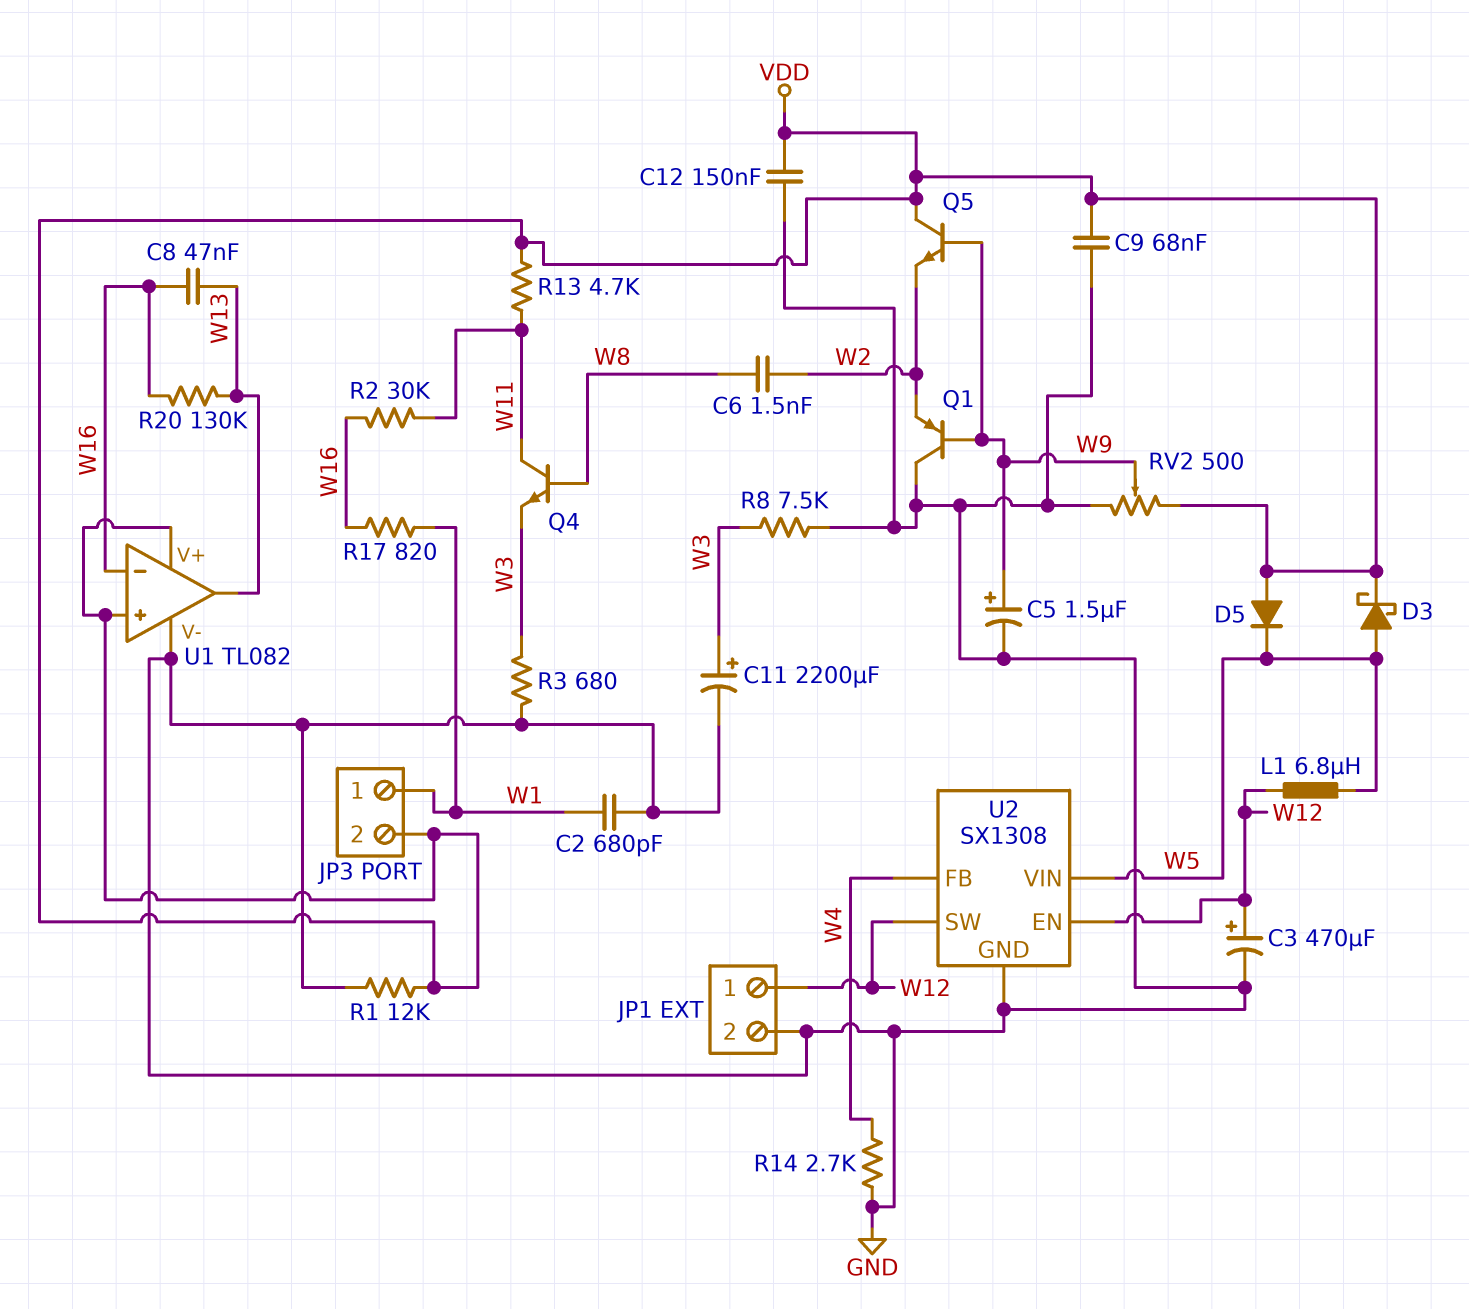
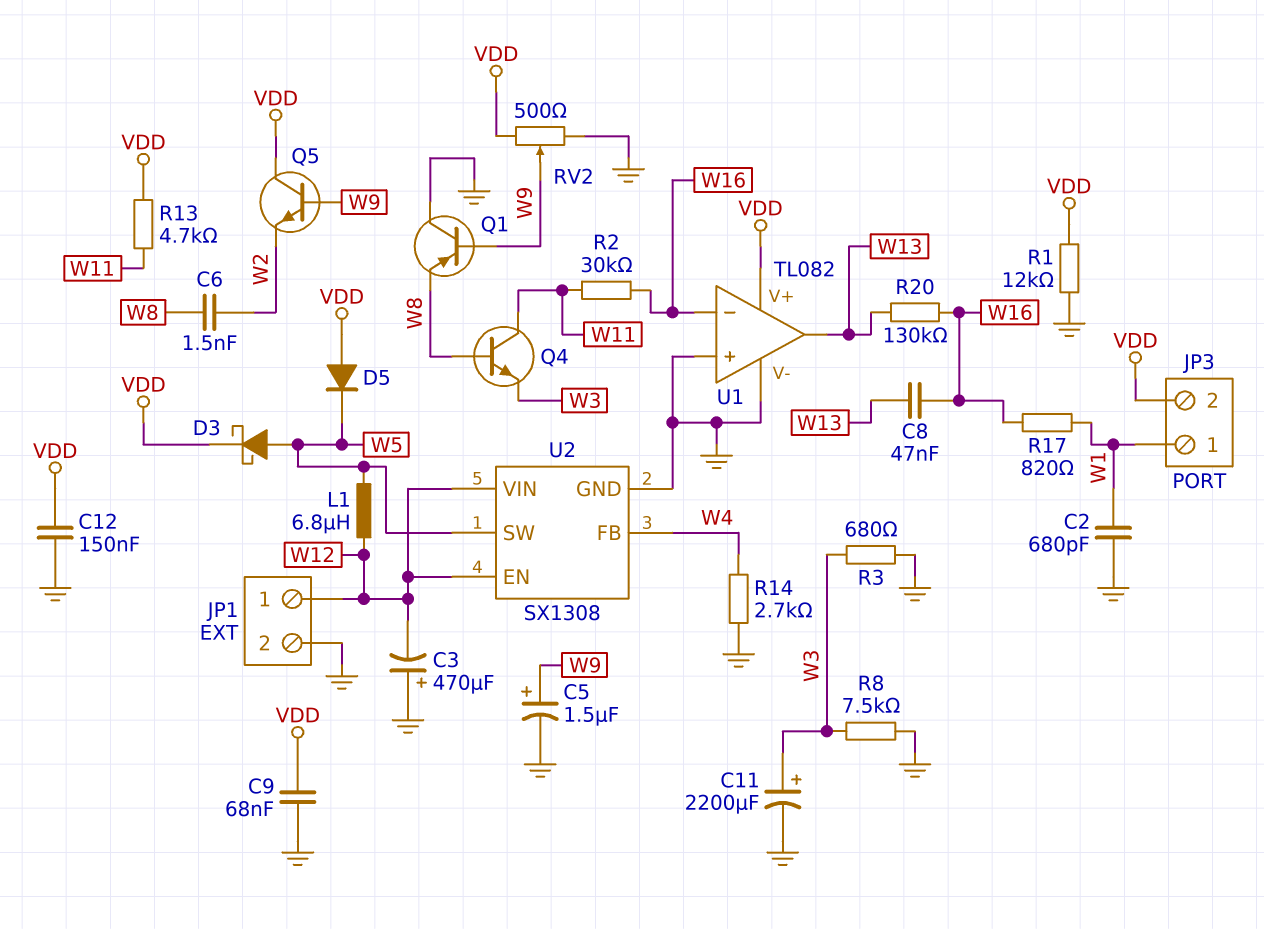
C3: 470uF (plus W12, minus GND) -> 470uF (plus GND, minus W12)
Q1: PNP (B W9, C GND, E W2) -> PNP (B W9, C GND, E W8)
U1 pin in+: VDD -> GND
U2 pin SW: W12 -> W5
U2 pin VIN: W5 -> W12

